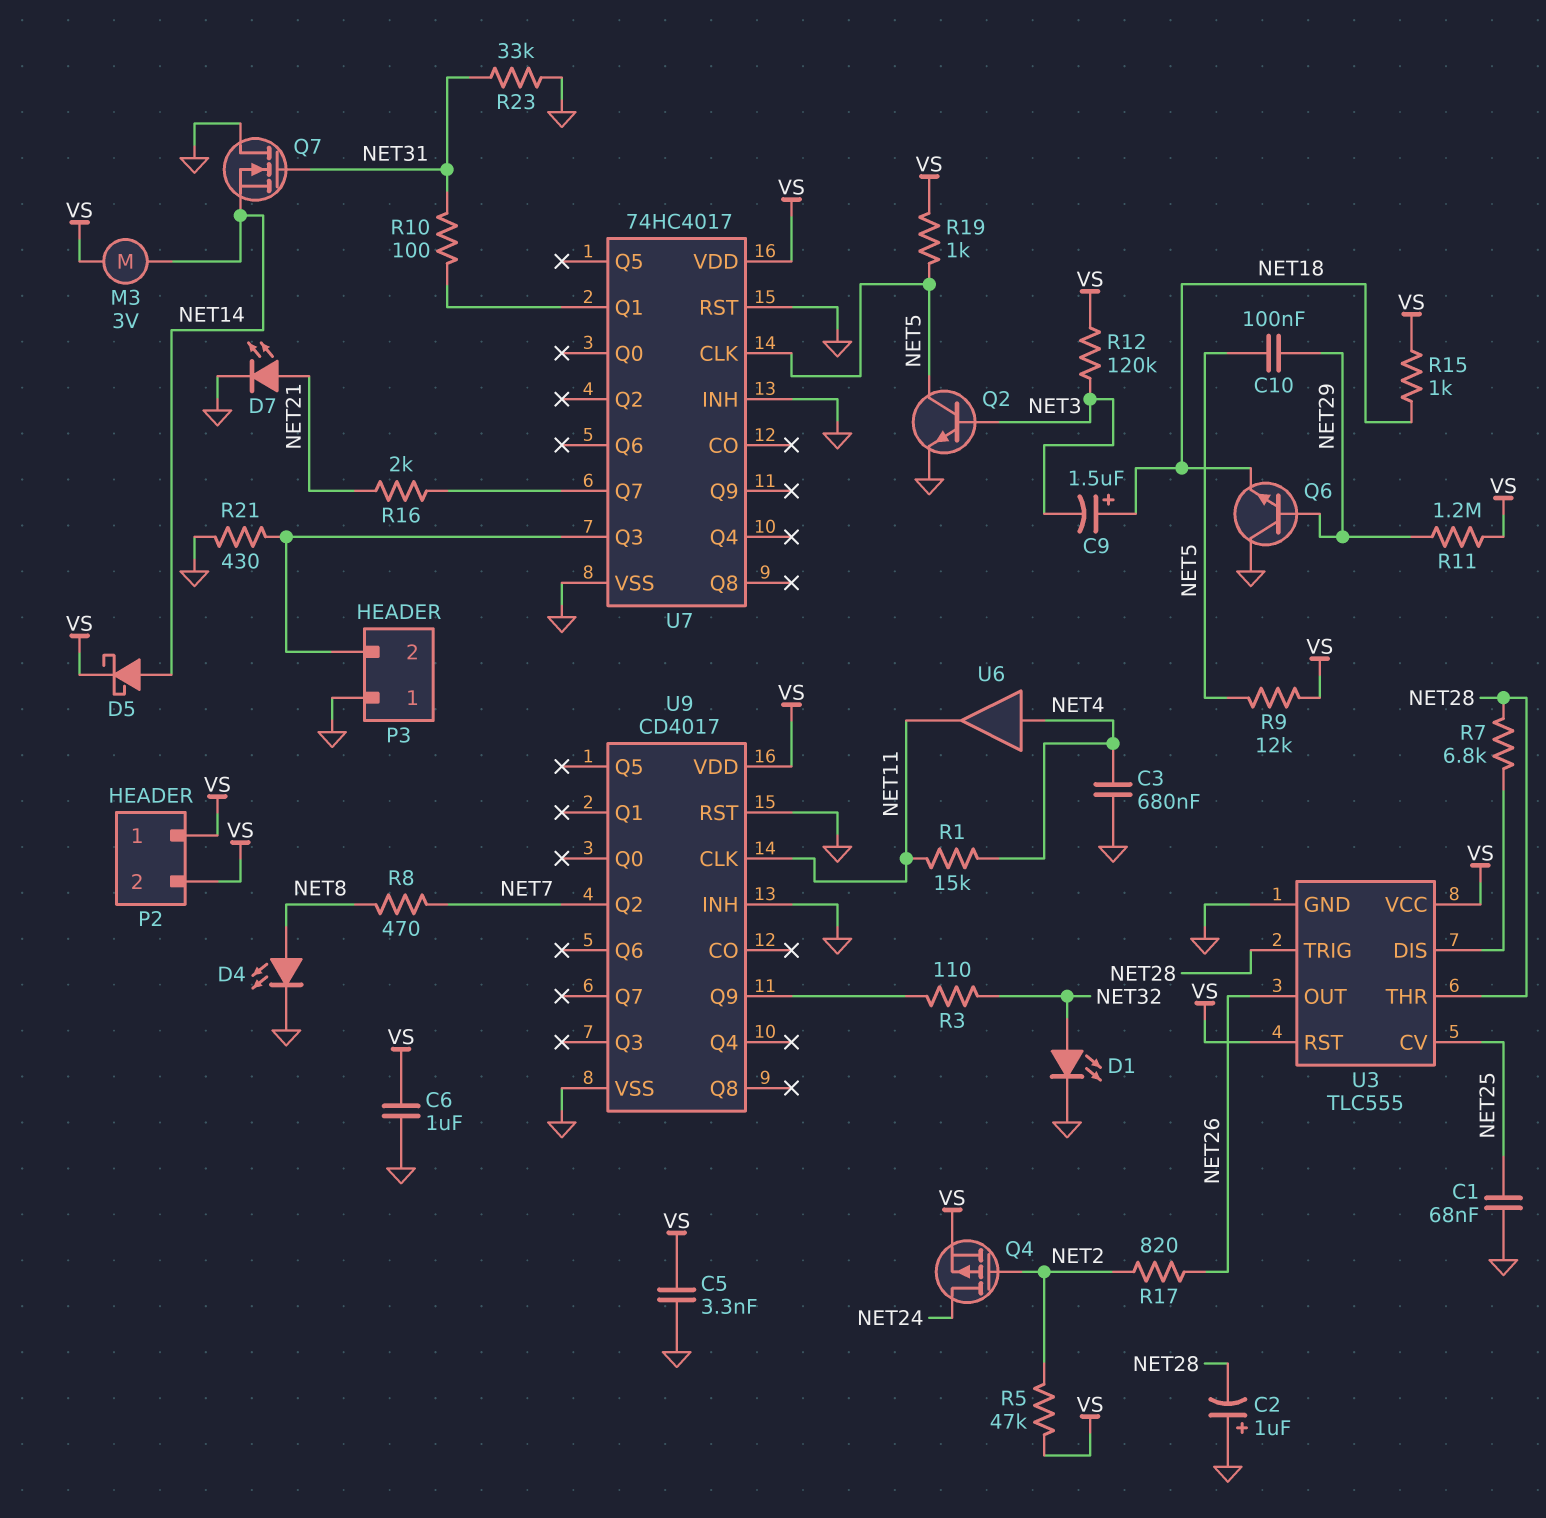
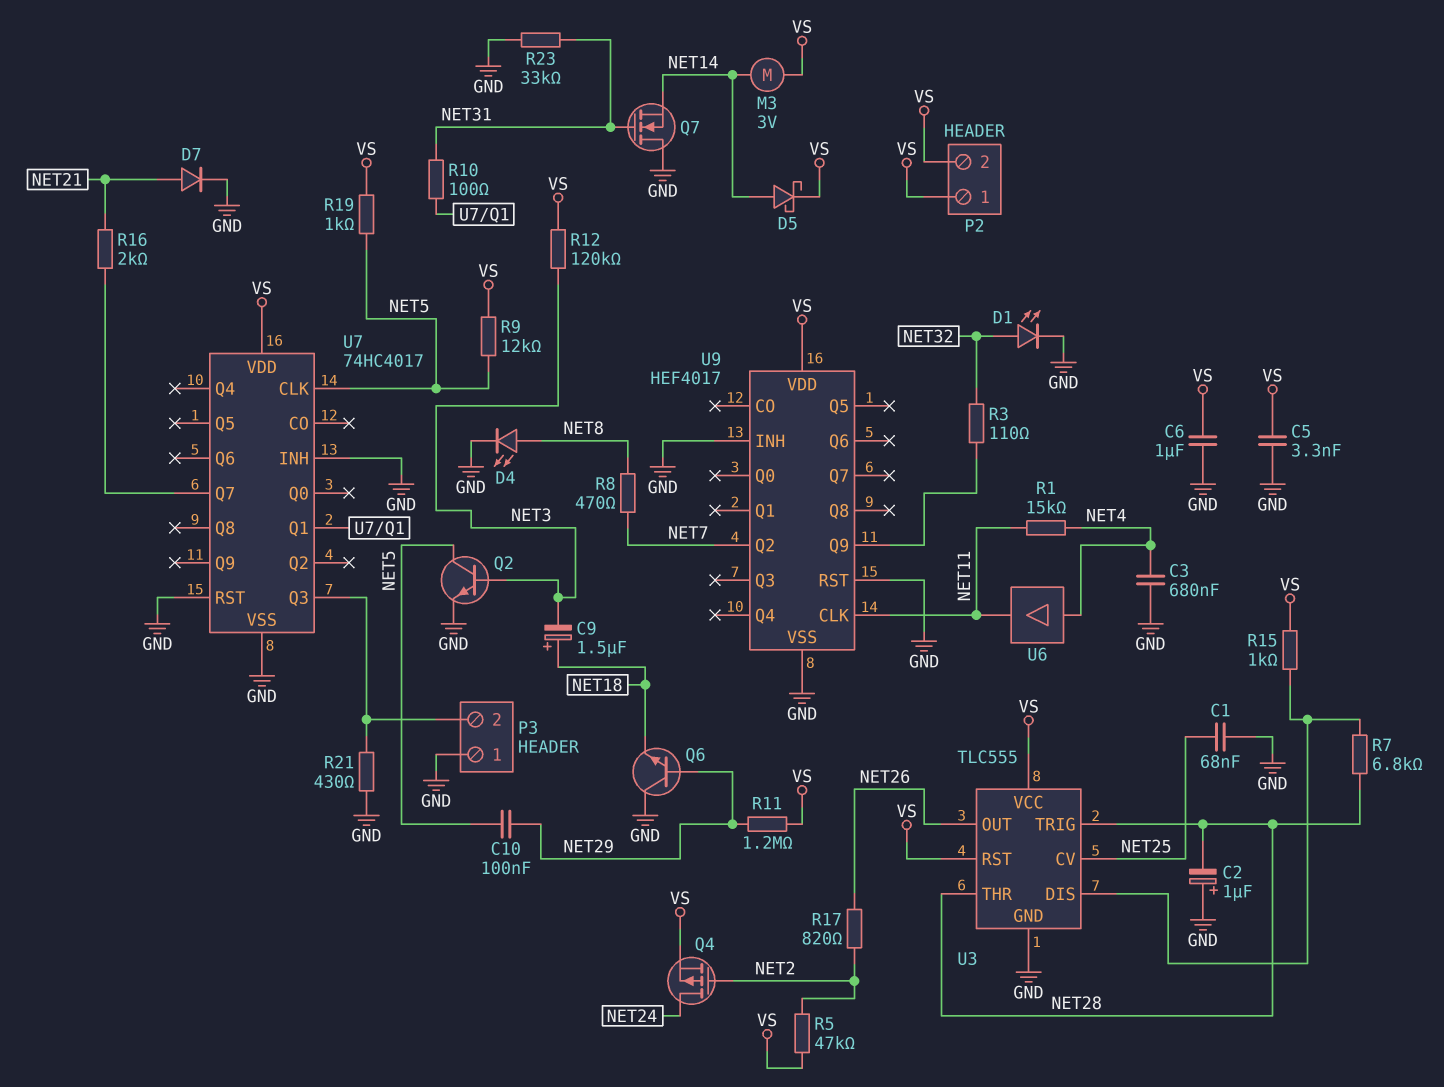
D7: LED (A NET21, K GND) -> diode (A NET21, K GND)
R15: 1k (NET18, VS) -> 1k (U3/DIS, VS)
U9: CD4017 -> HEF4017

